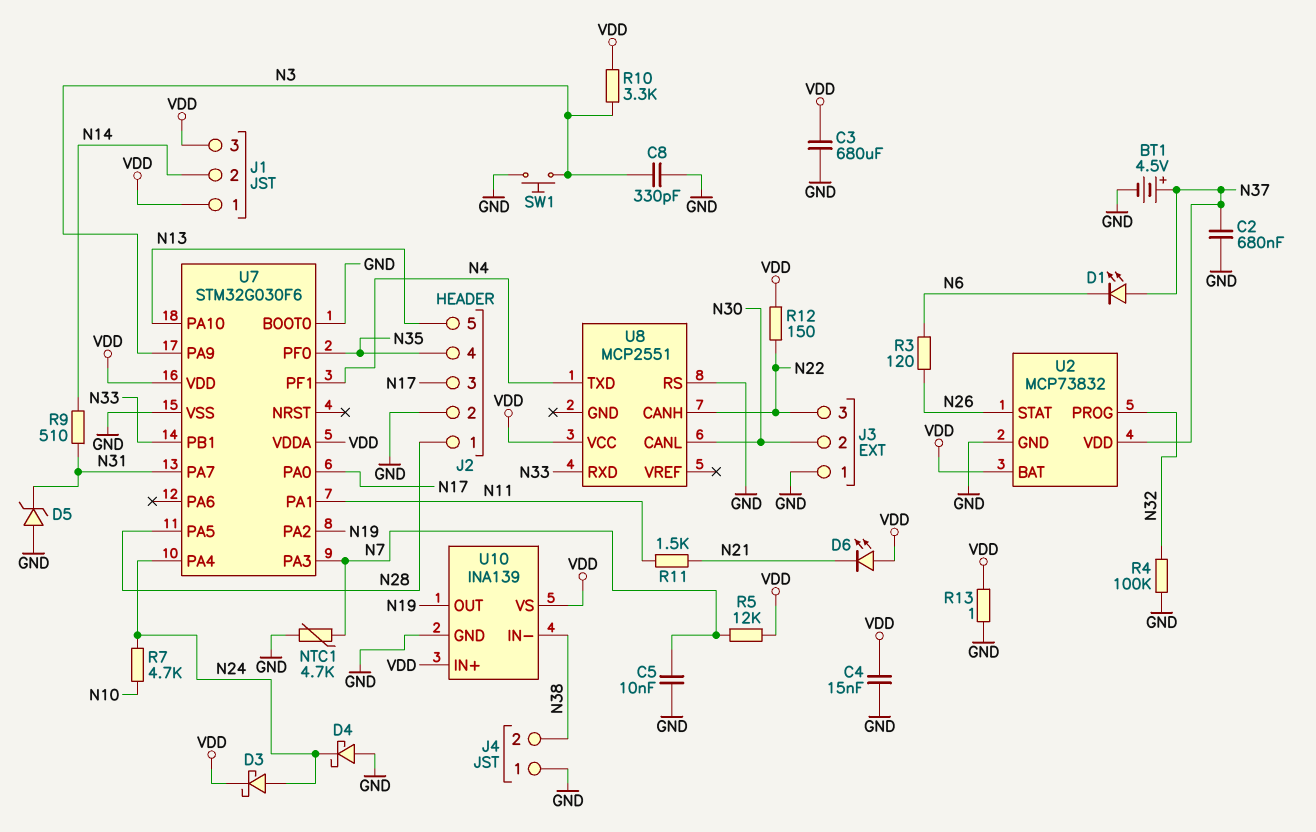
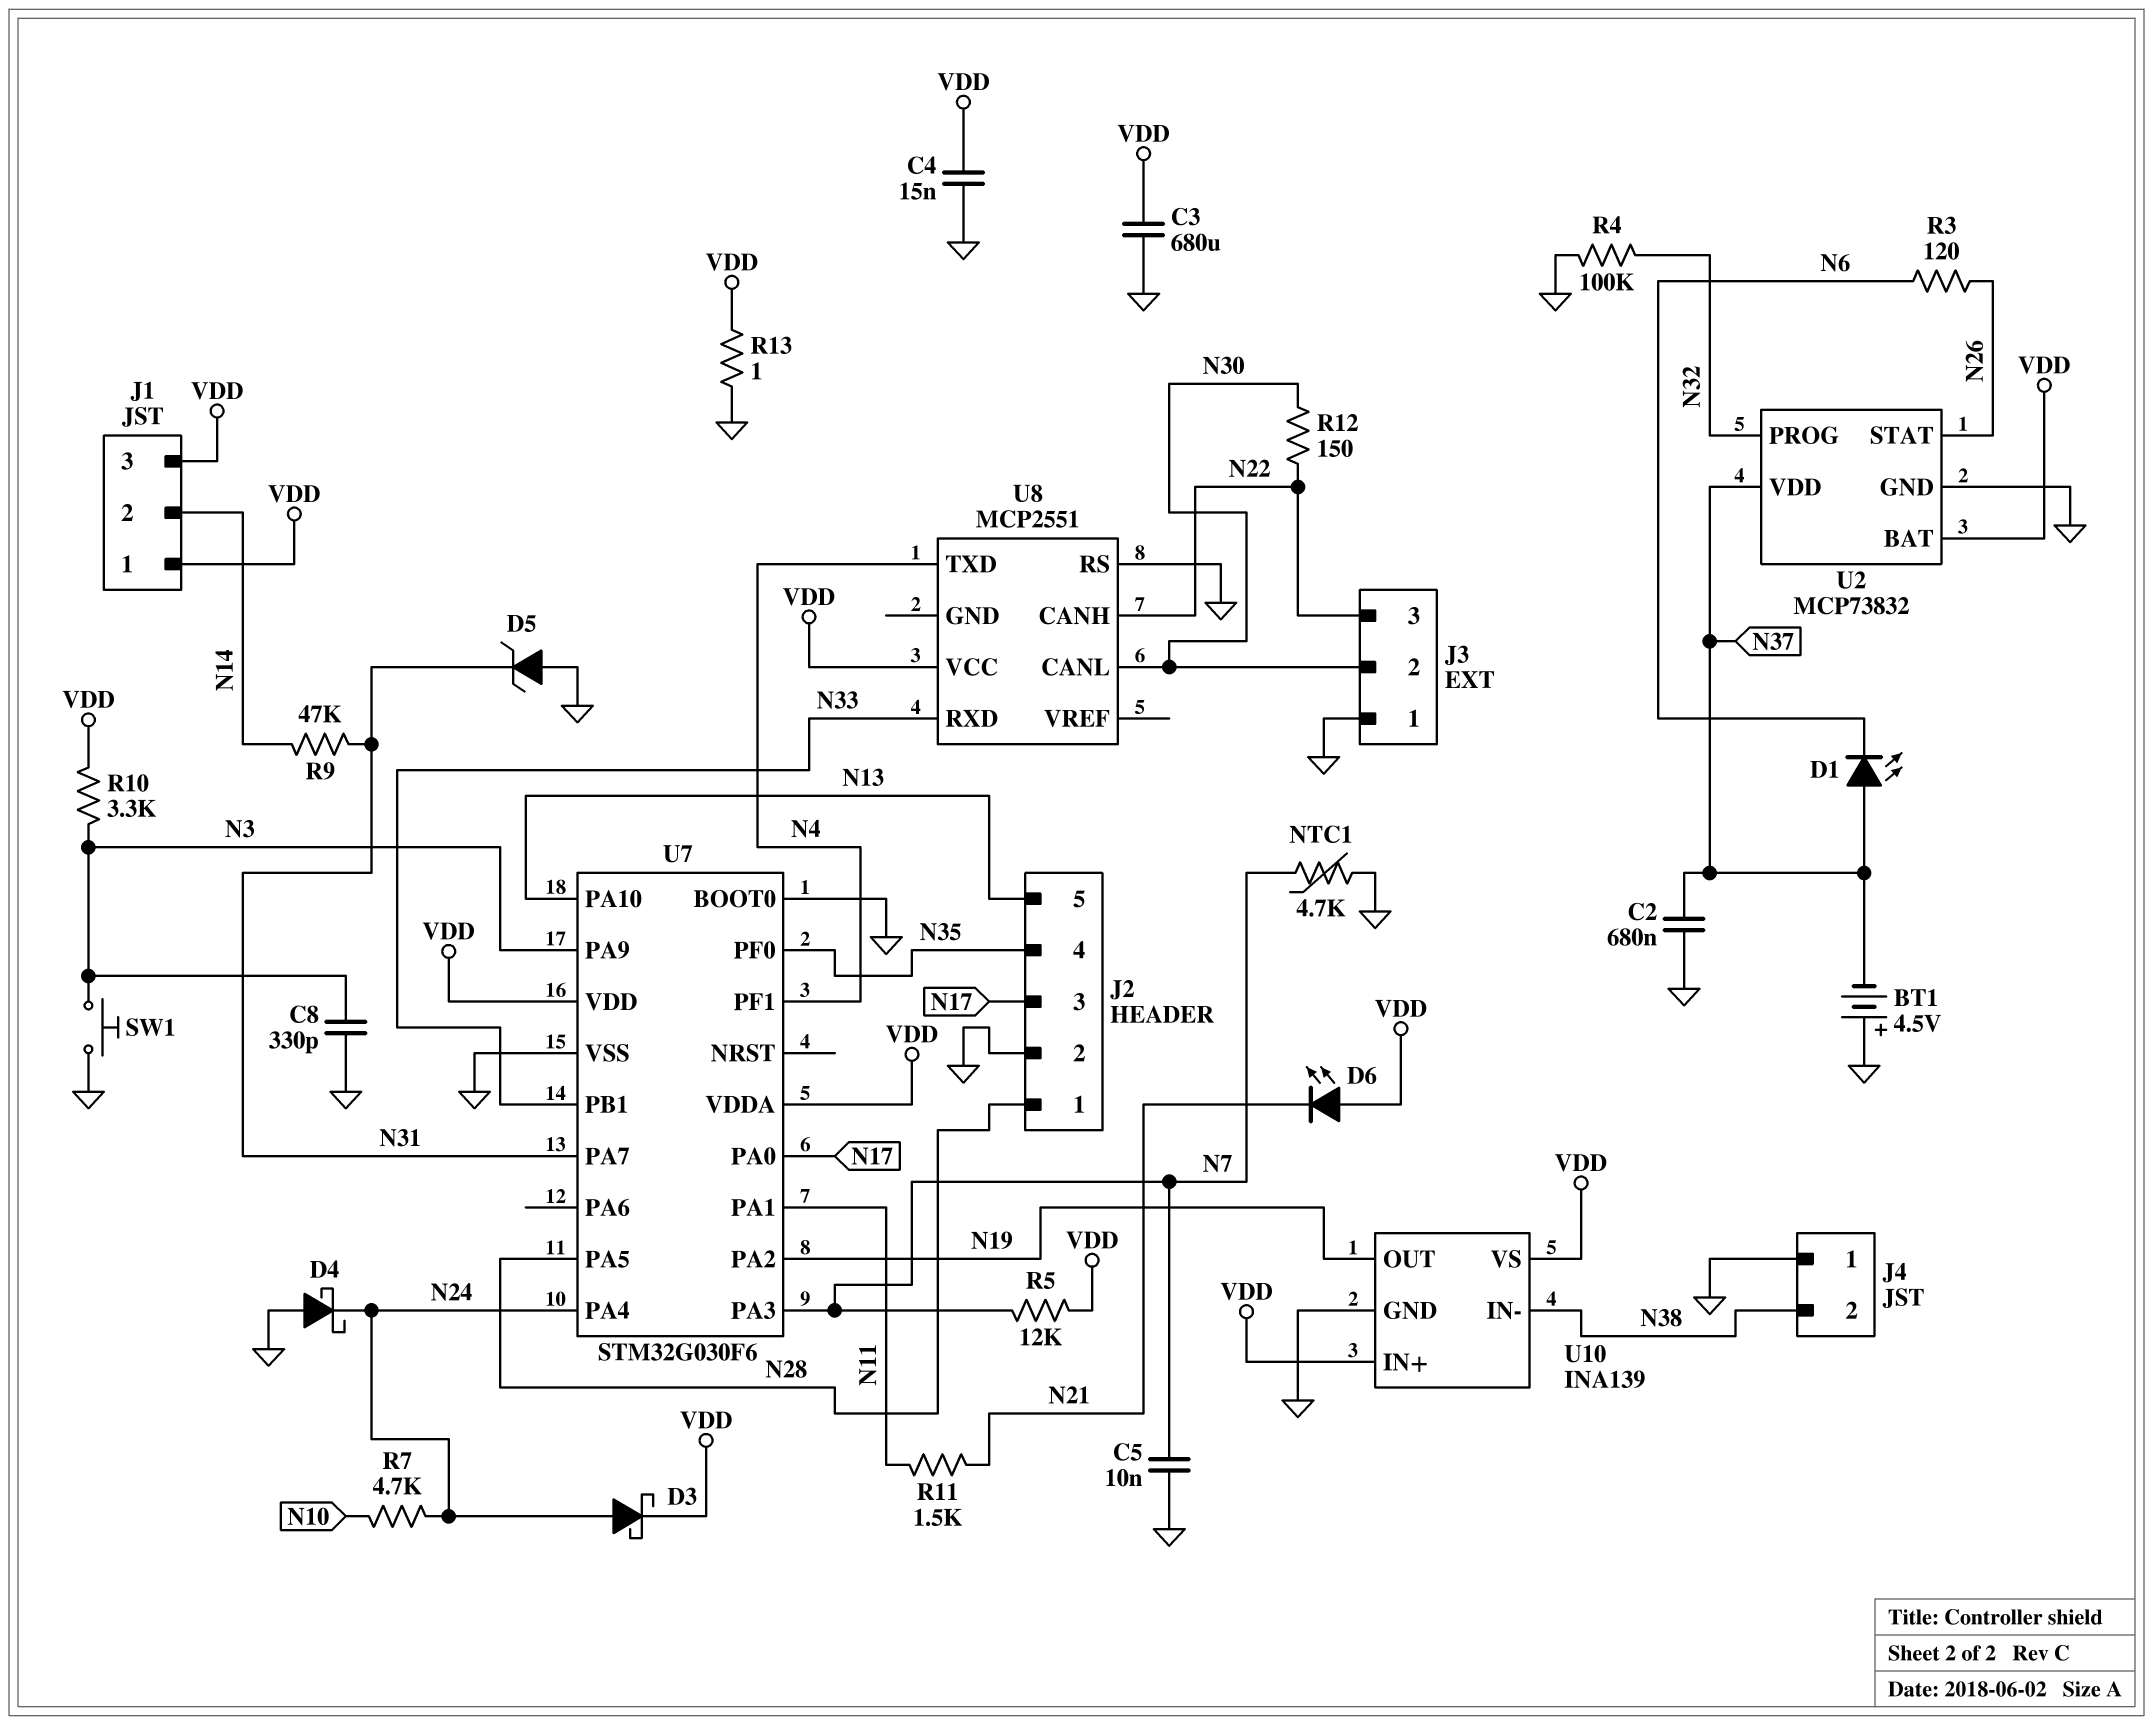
BT1: 4.5V (plus N37, minus GND) -> 4.5V (plus GND, minus N37)
R9: 510 (N14, N31) -> 47k (N14, N31)
R12: 150 (N22, VDD) -> 150 (N22, N30)

